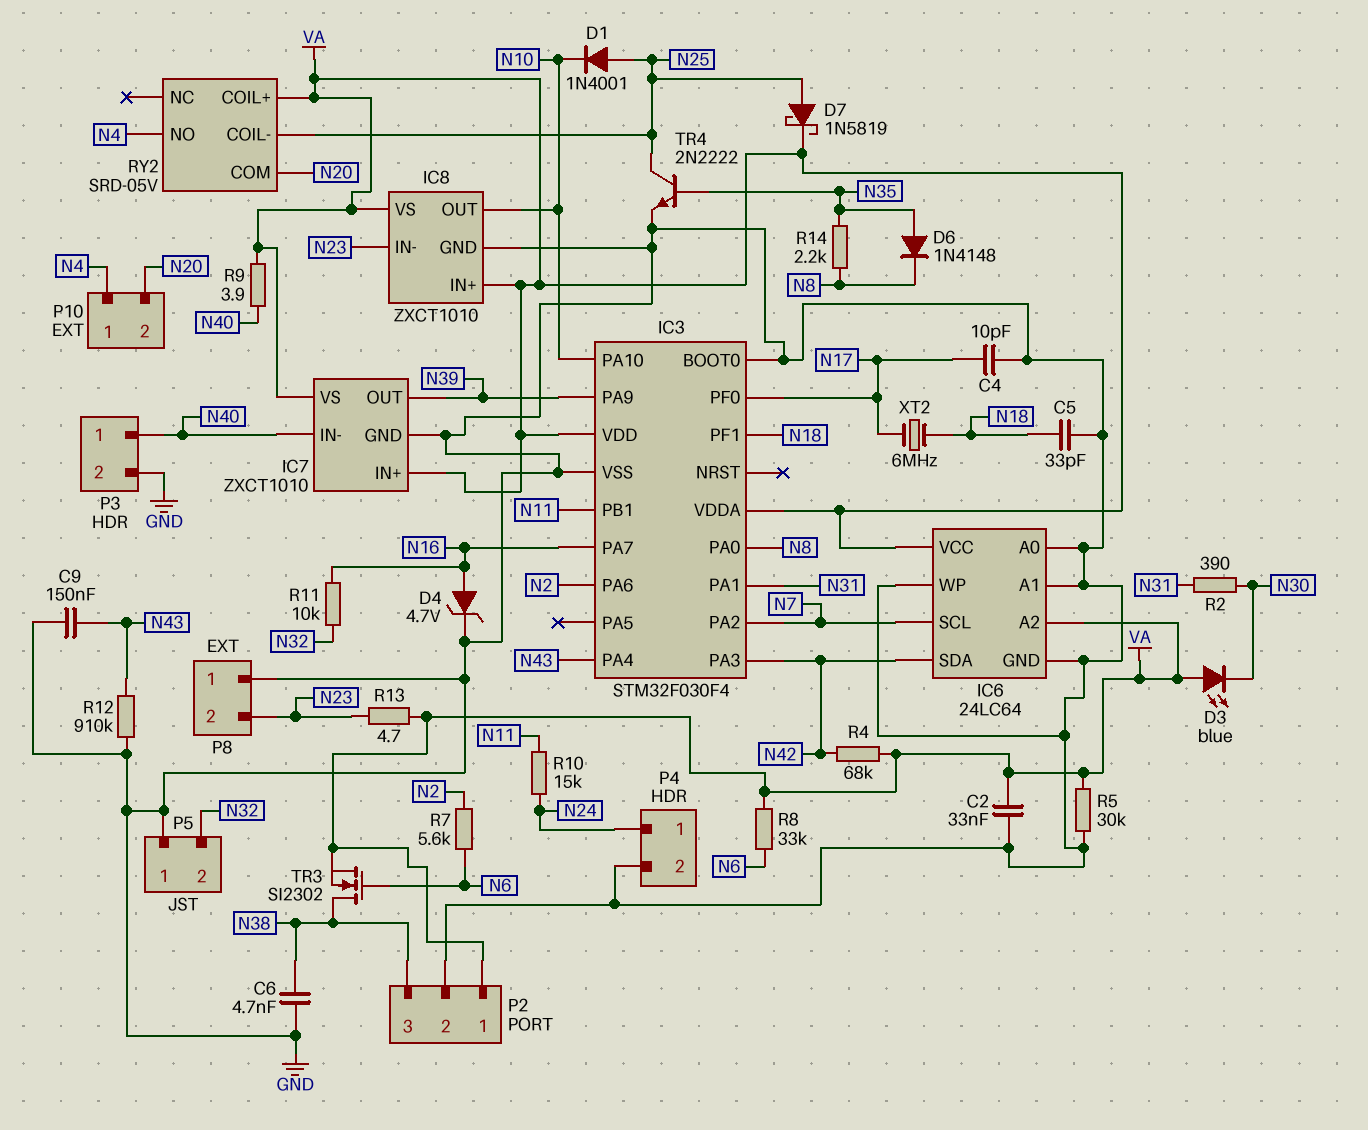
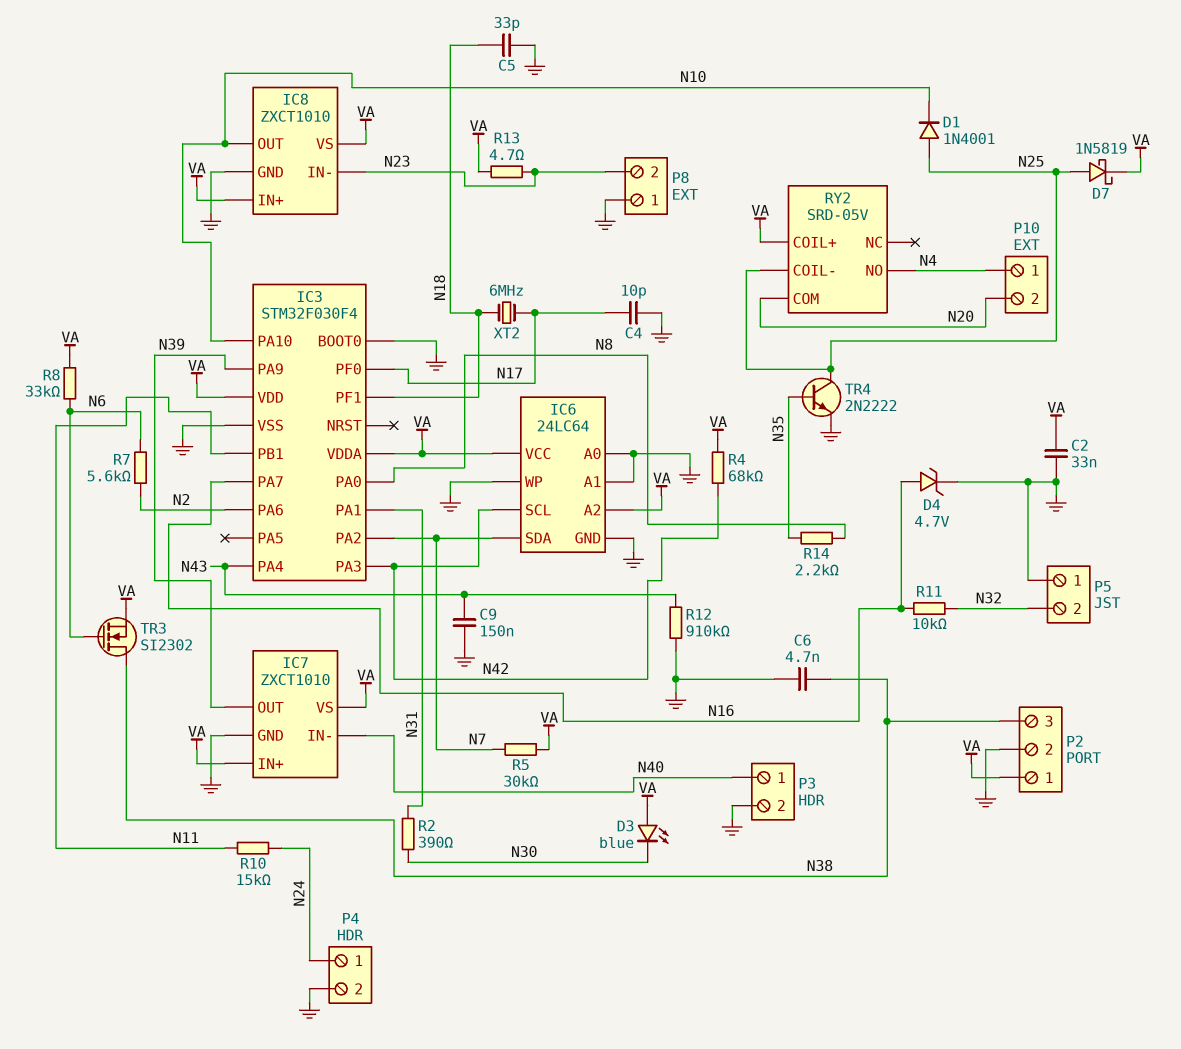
D6: diode 1N4148 (A N35, K N8) -> none
IC6 pin SCL: N7 -> N42
IC6 pin SDA: N42 -> N7
R5: 30k (GND, VA) -> 30k (N7, VA)
R9: 3.9 (N40, VA) -> none

